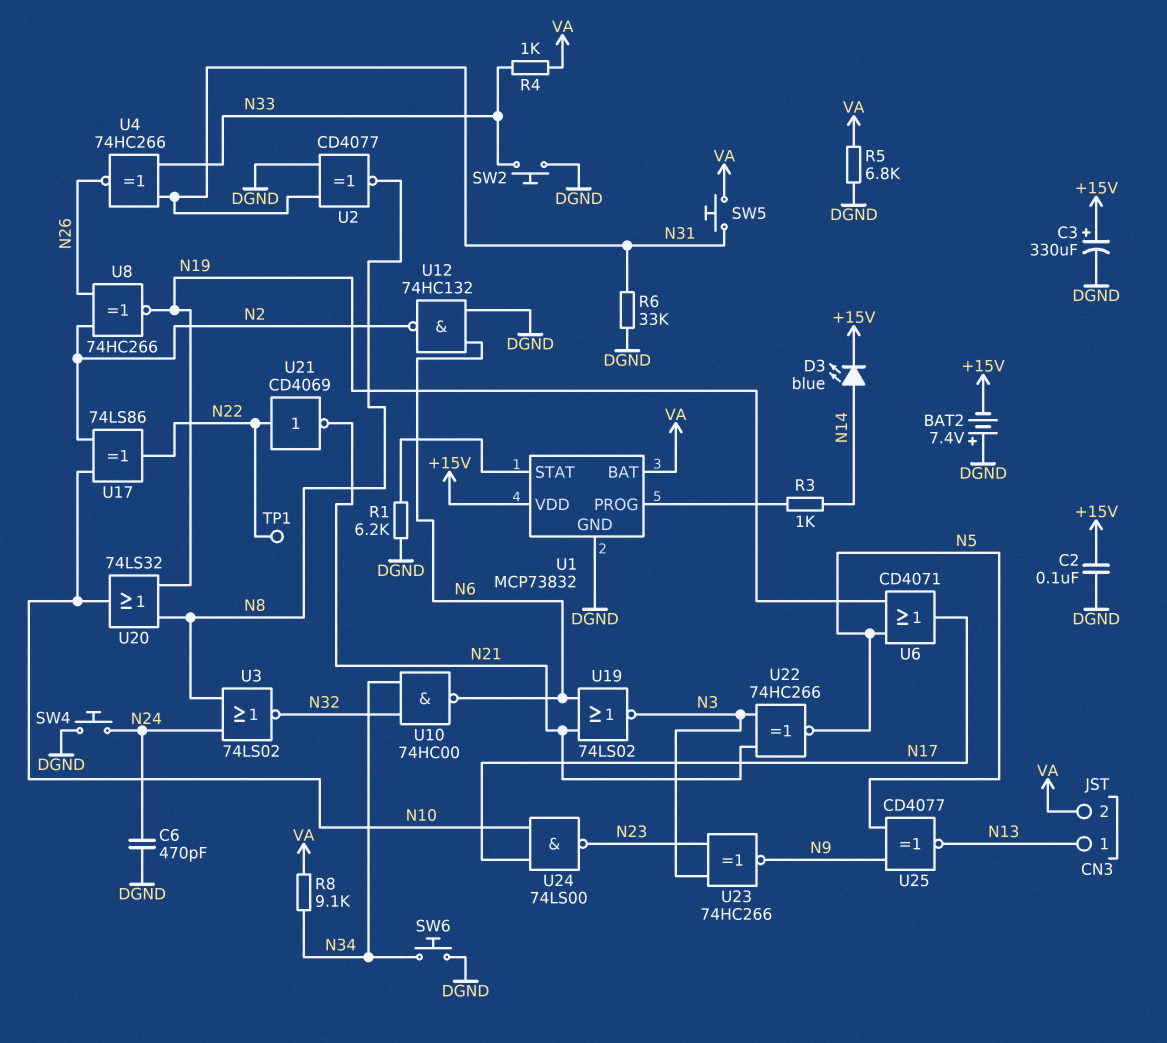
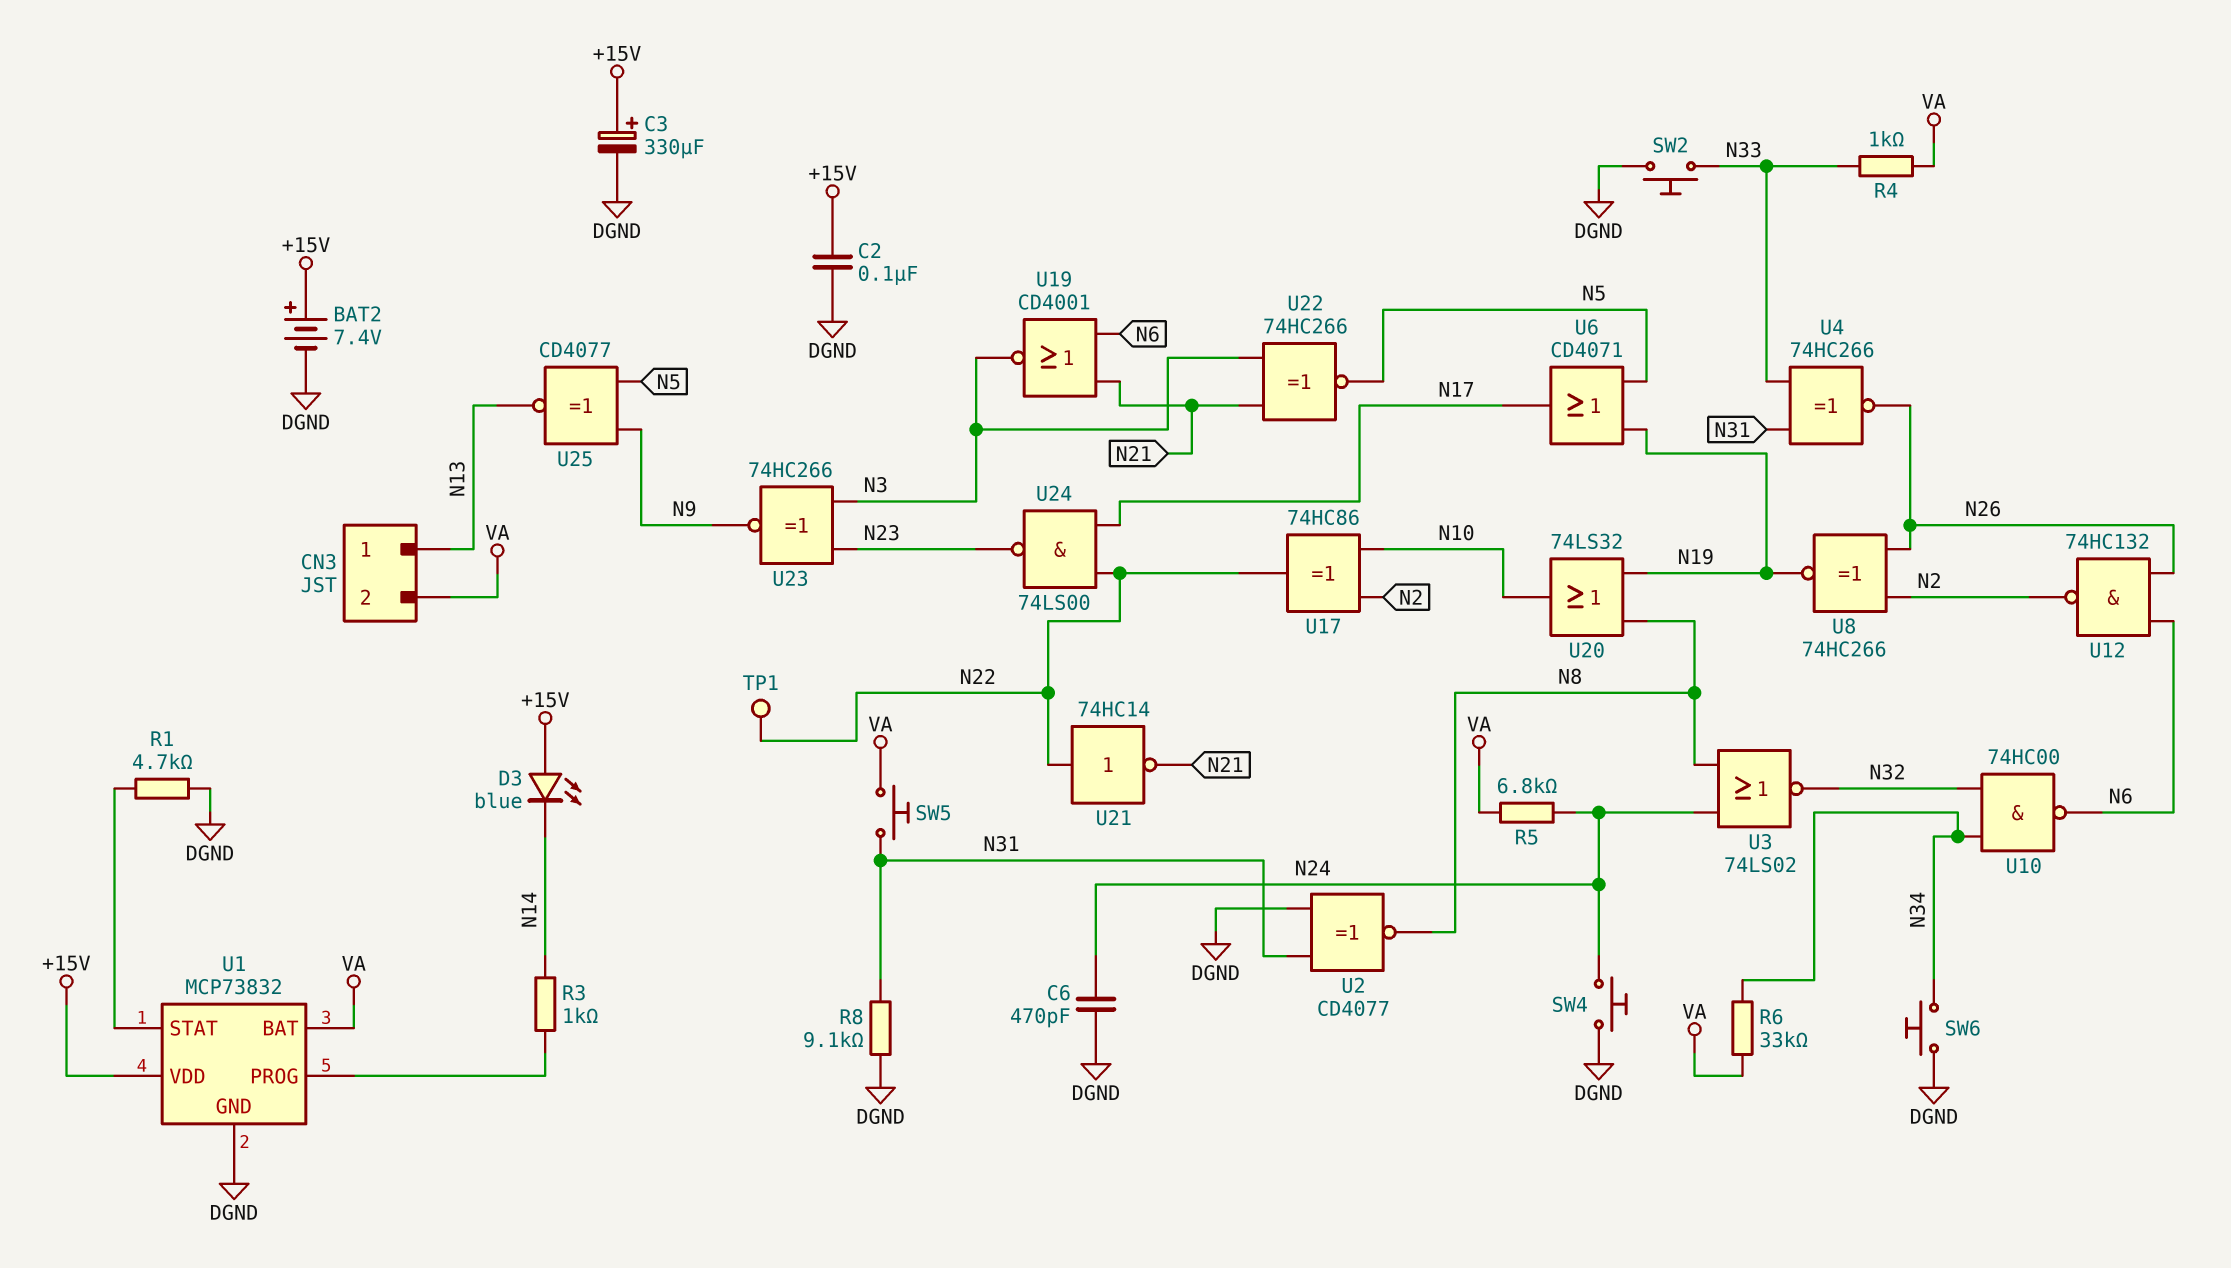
BAT2: 7.4V (plus DGND, minus +15V) -> 7.4V (plus +15V, minus DGND)
D3: LED blue (A N14, K +15V) -> LED blue (A +15V, K N14)
R1: 6.2k (DGND, U1/STAT) -> 4.7k (DGND, U1/STAT)
R5: 6.8k (DGND, VA) -> 6.8k (N24, VA)
R6: 33k (DGND, N31) -> 33k (N34, VA)
R8: 9.1k (N34, VA) -> 9.1k (DGND, N31)
U12: NAND 74HC132 (in DGND, in N6, out N2) -> NAND 74HC132 (in N6, in N26, out N2)
U17: XOR 74LS86 (in N2, in N10, out N22) -> XOR 74HC86 (in N2, in N10, out N22)
U19: NOR 74LS02 (in N6, in N21, out N3) -> NOR CD4001 (in N6, in N21, out N3)
U21: NOT CD4069 (in N22, out N21) -> NOT 74HC14 (in N22, out N21)
U24: NAND 74LS00 (in N10, in N17, out N23) -> NAND 74LS00 (in N17, in N22, out N23)

